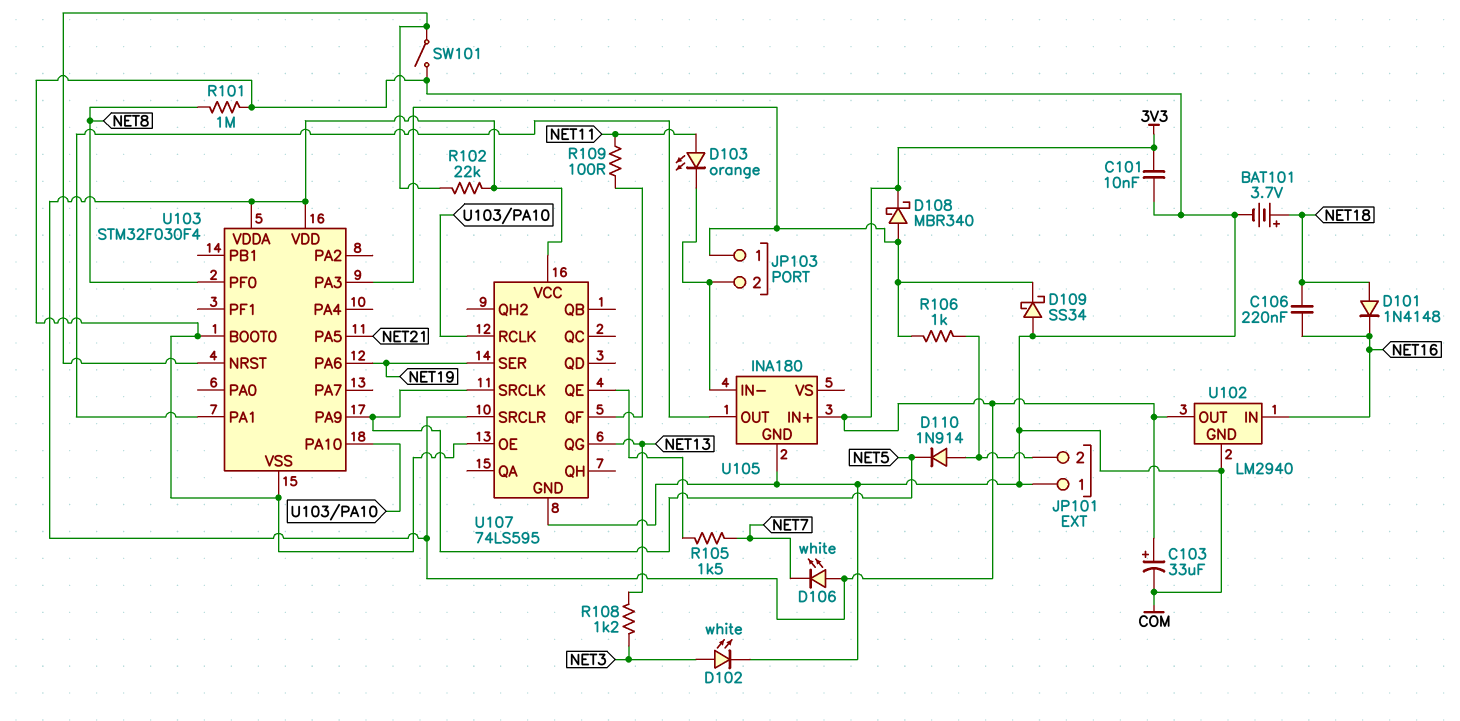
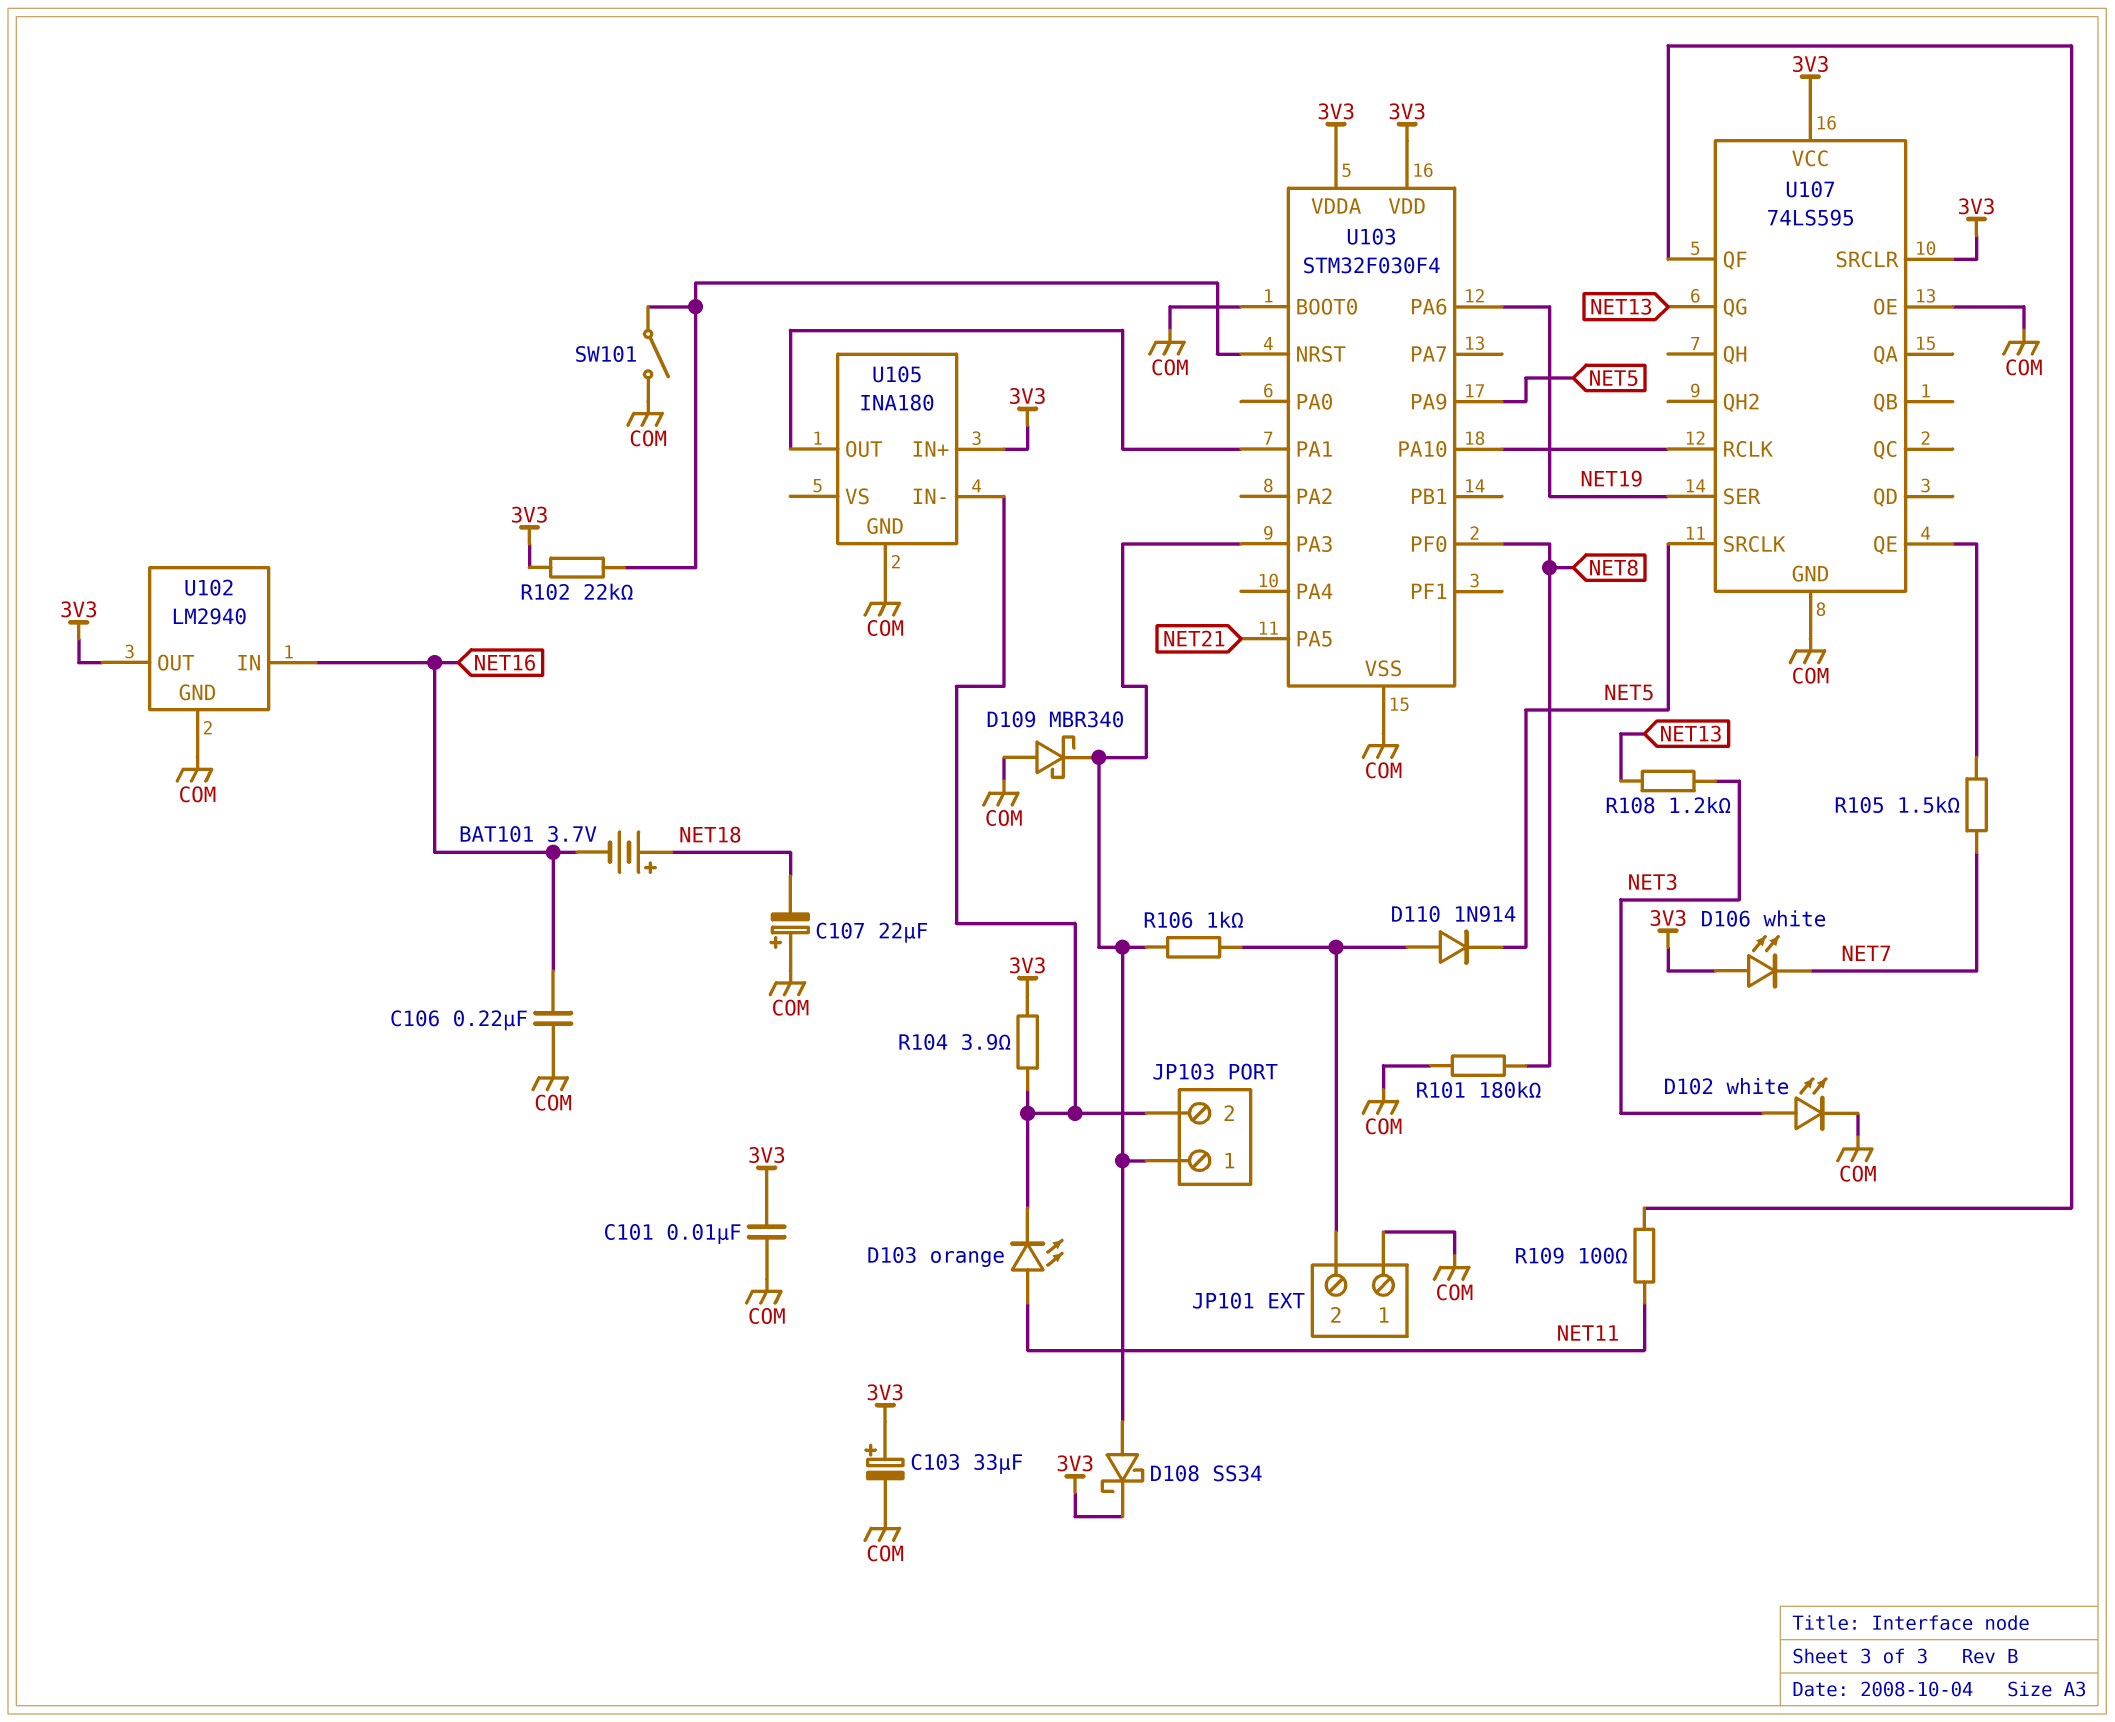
BAT101: 3.7V (plus NET18, minus COM) -> 3.7V (plus NET18, minus NET16)
C106: 220nF (NET16, NET18) -> 220nF (COM, NET16)
C107: none -> 22uF (plus COM, minus NET18)
D101: diode 1N4148 (A NET18, K NET16) -> none
D108: schottky MBR340 (A JP103/1, K 3V3) -> schottky SS34 (A JP103/1, K 3V3)
D109: schottky SS34 (A COM, K JP103/1) -> schottky MBR340 (A COM, K JP103/1)
R101: 1M (COM, NET8) -> 180k (COM, NET8)
R104: none -> 3.9 (3V3, JP103/2)

